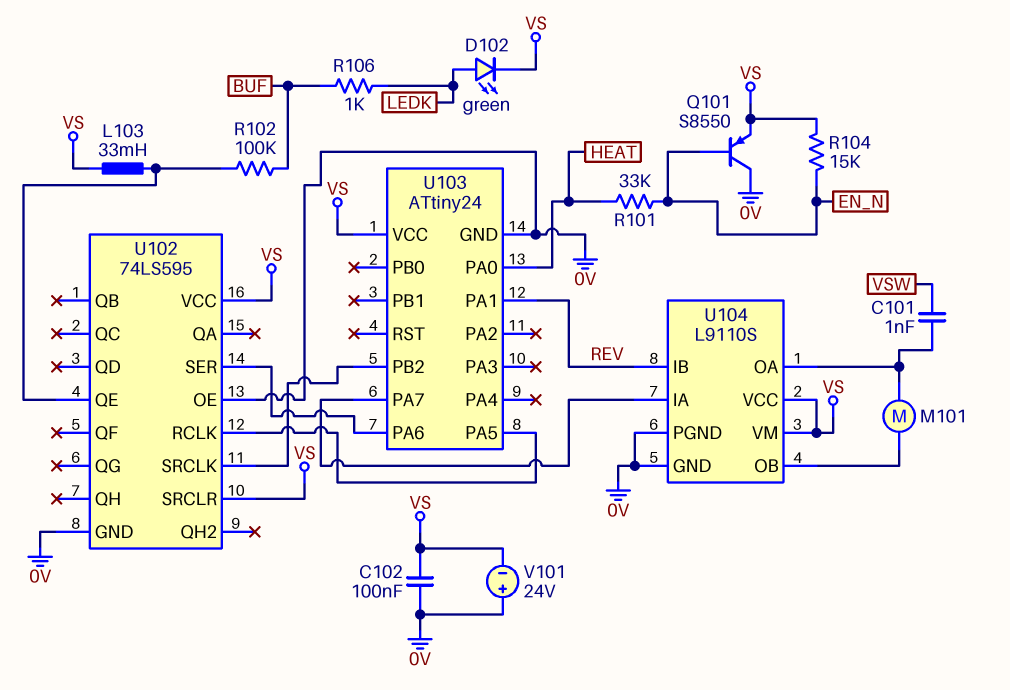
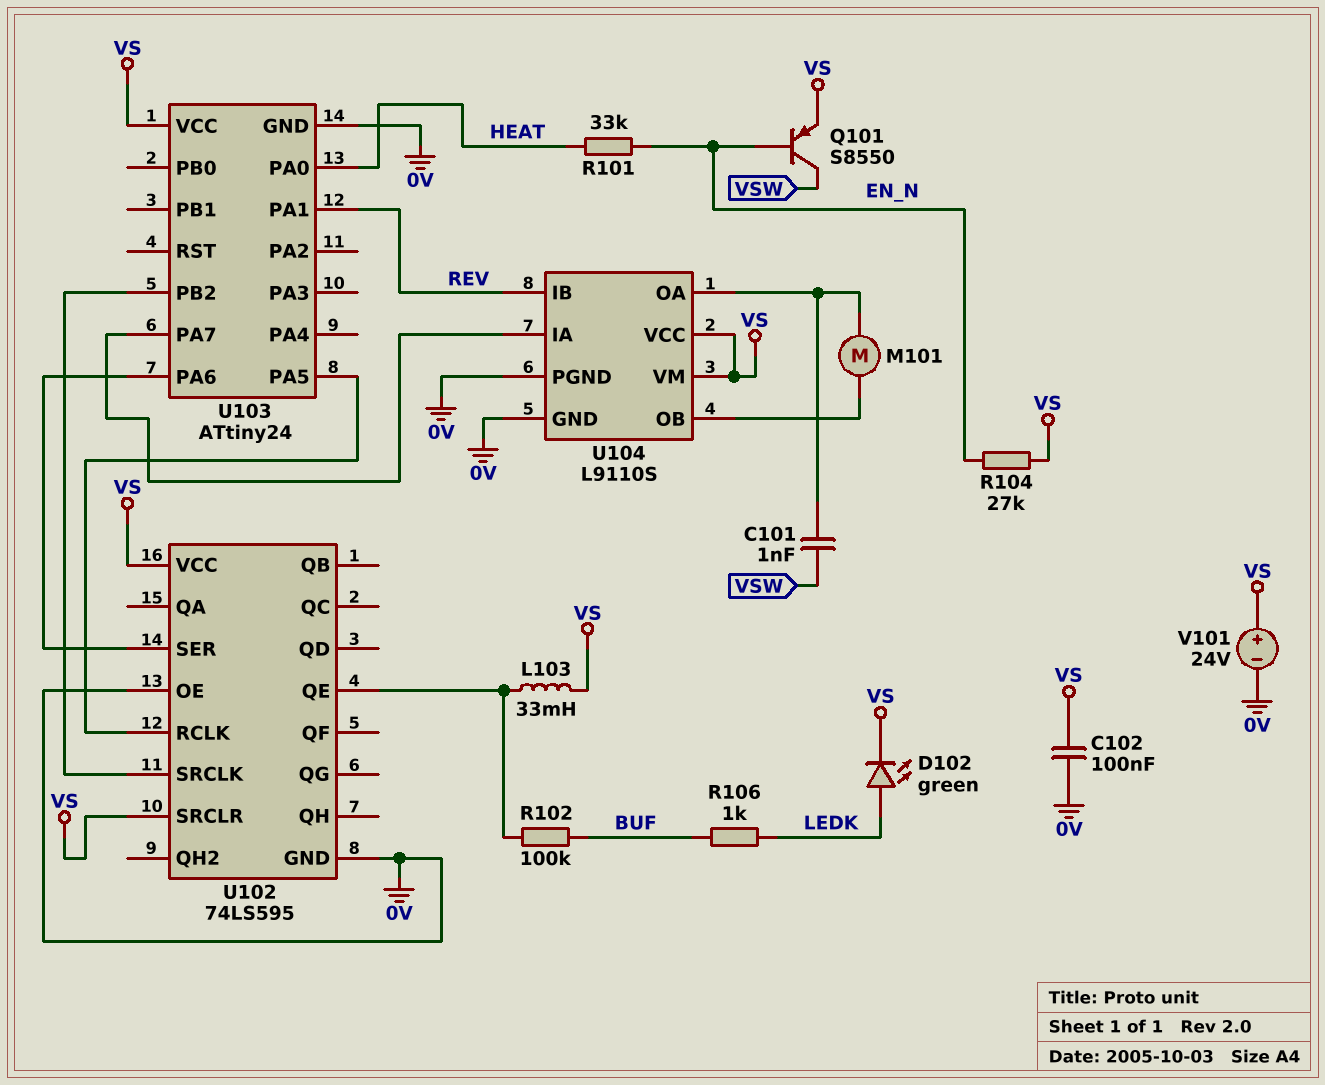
Q101: PNP S8550 (B EN_N, C 0V, E VS) -> PNP S8550 (B EN_N, C VSW, E VS)
R104: 15k (EN_N, VS) -> 27k (EN_N, VS)
V101: 24V (plus 0V, minus VS) -> 24V (plus VS, minus 0V)

